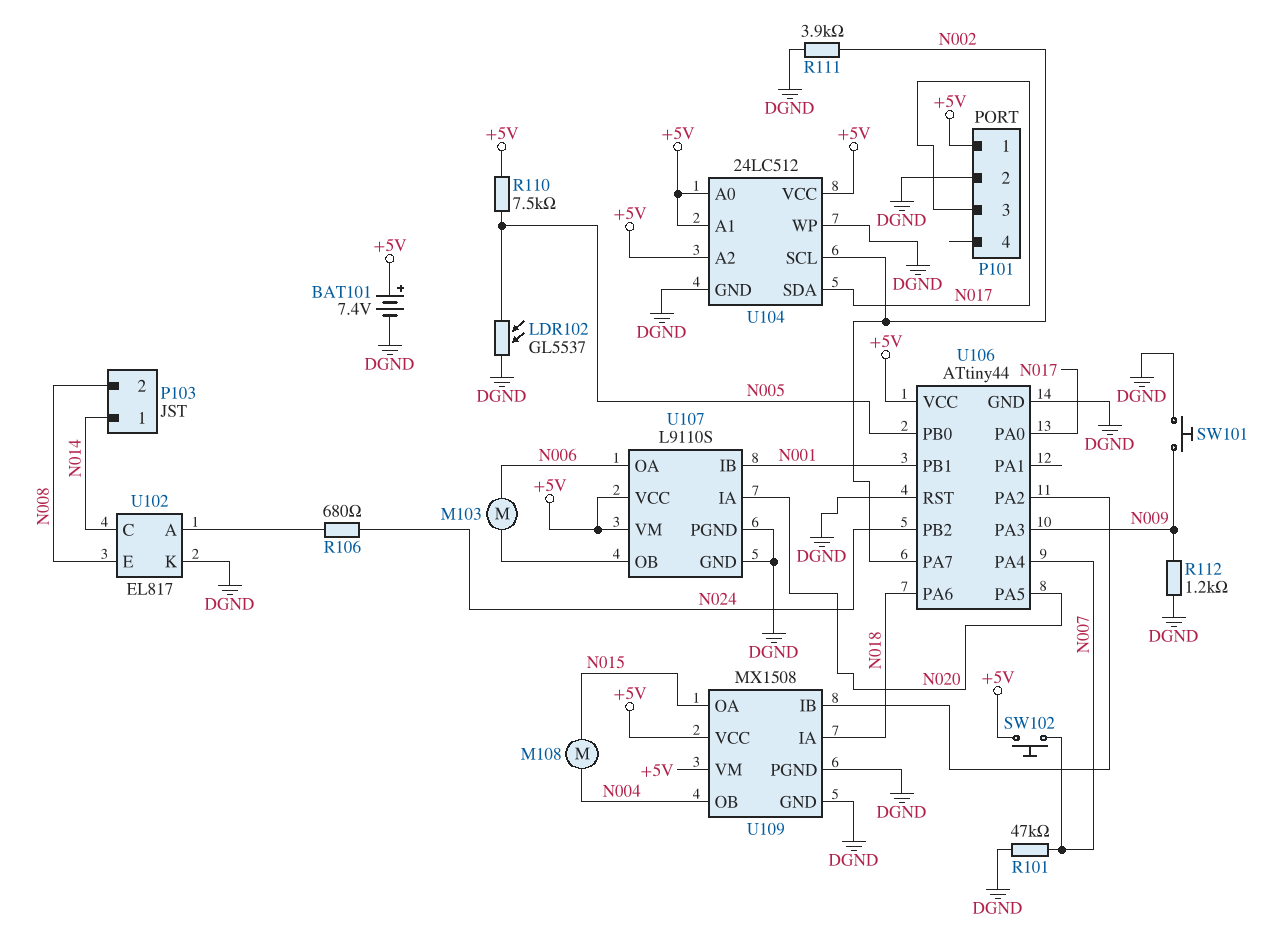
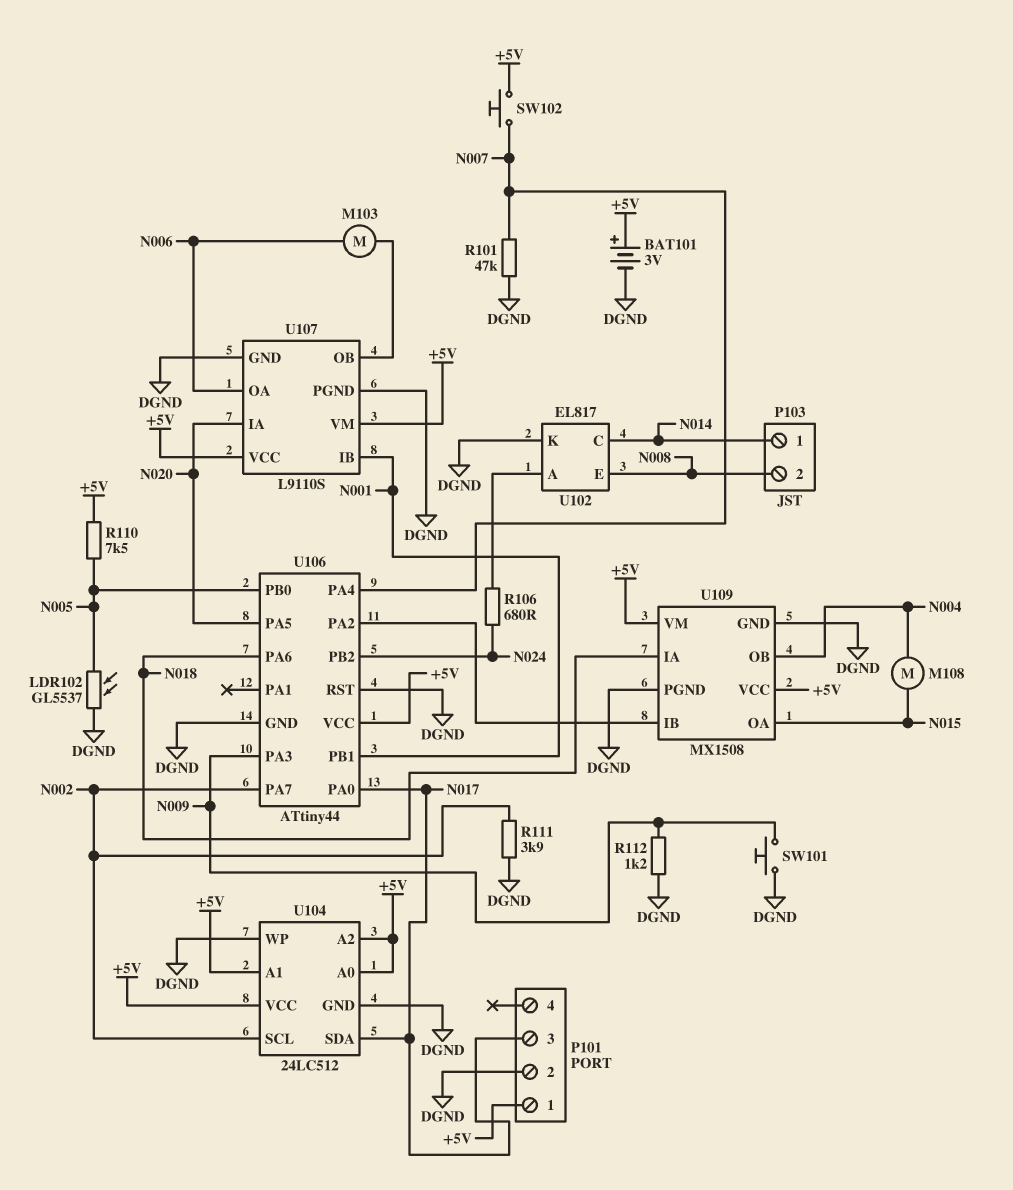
BAT101: 7.4V (plus +5V, minus DGND) -> 3V (plus +5V, minus DGND)

